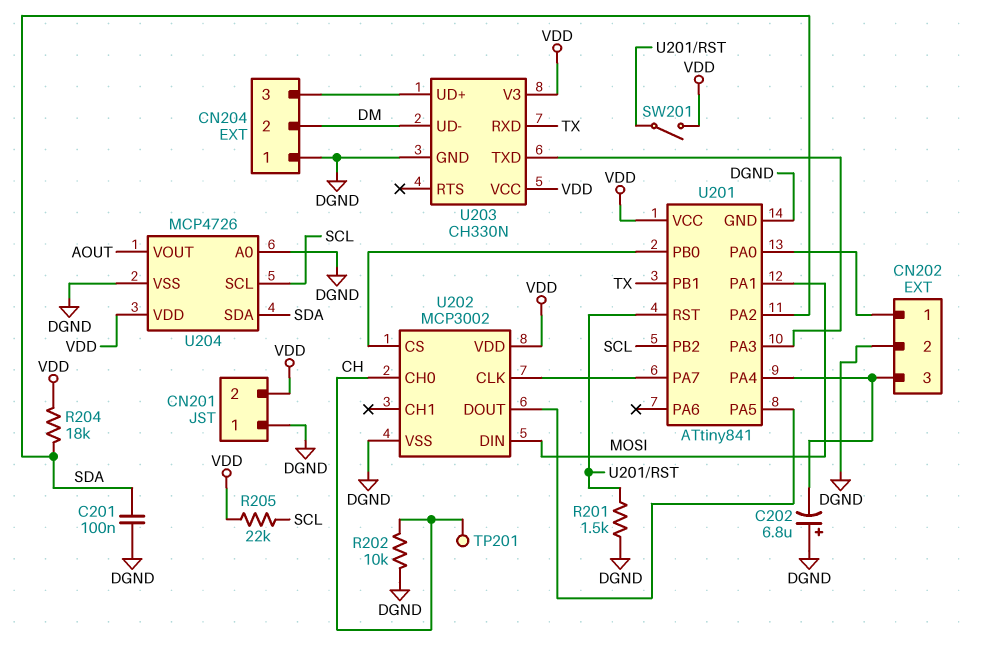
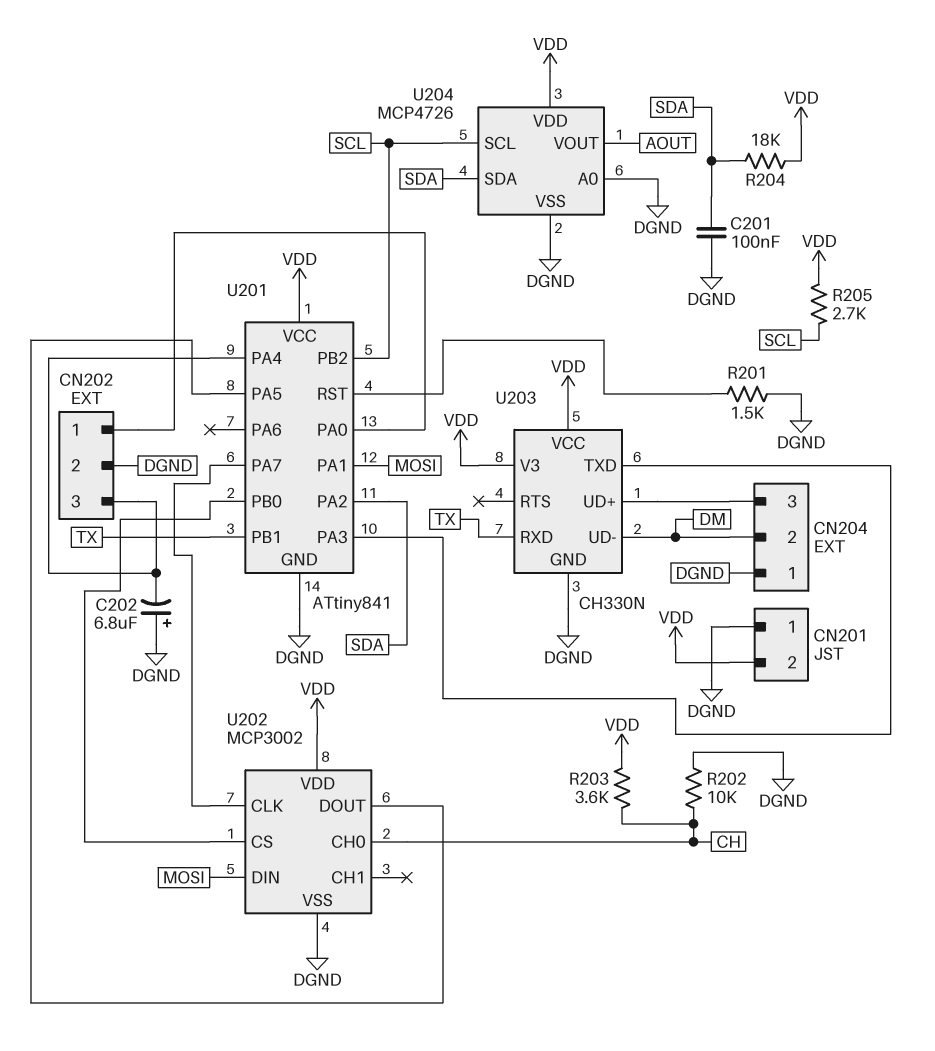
R203: none -> 3.6k (CH, VDD)
R205: 22k (SCL, VDD) -> 2.7k (SCL, VDD)
SW201: switch (U201/RST, VDD) -> none
TP201: test point (CH) -> none

